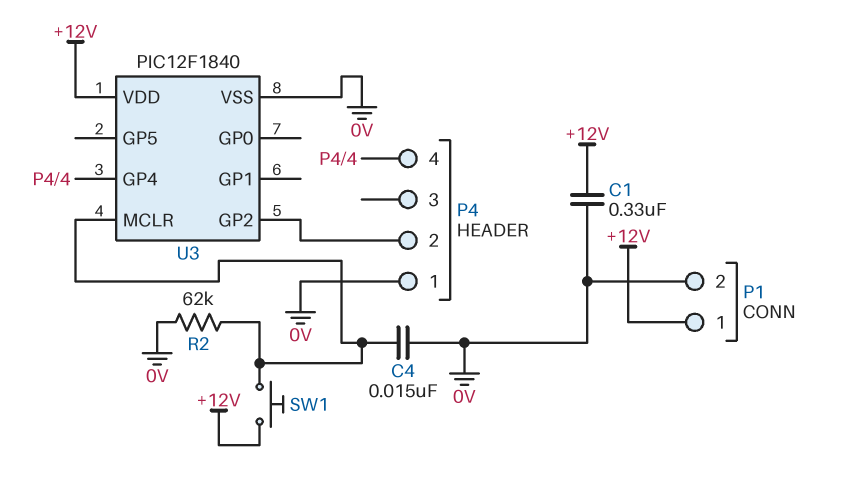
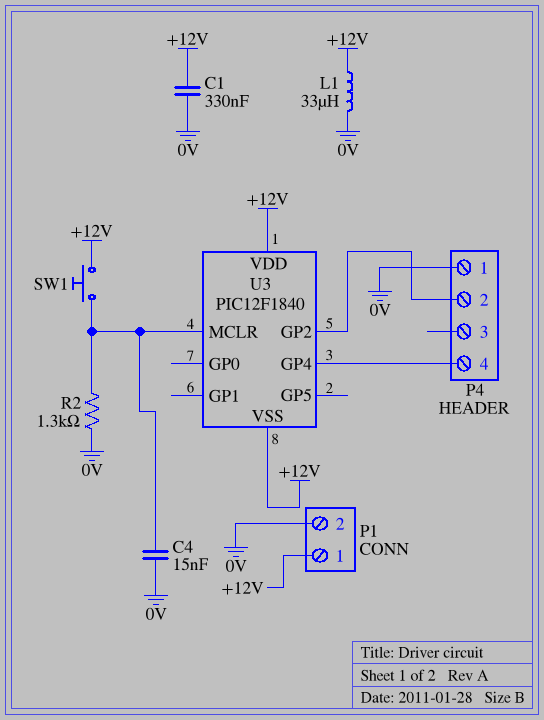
L1: none -> 33uH (+12V, 0V)
R2: 62k (0V, U3/MCLR) -> 1.3k (0V, U3/MCLR)
U3 pin VSS: 0V -> +12V

